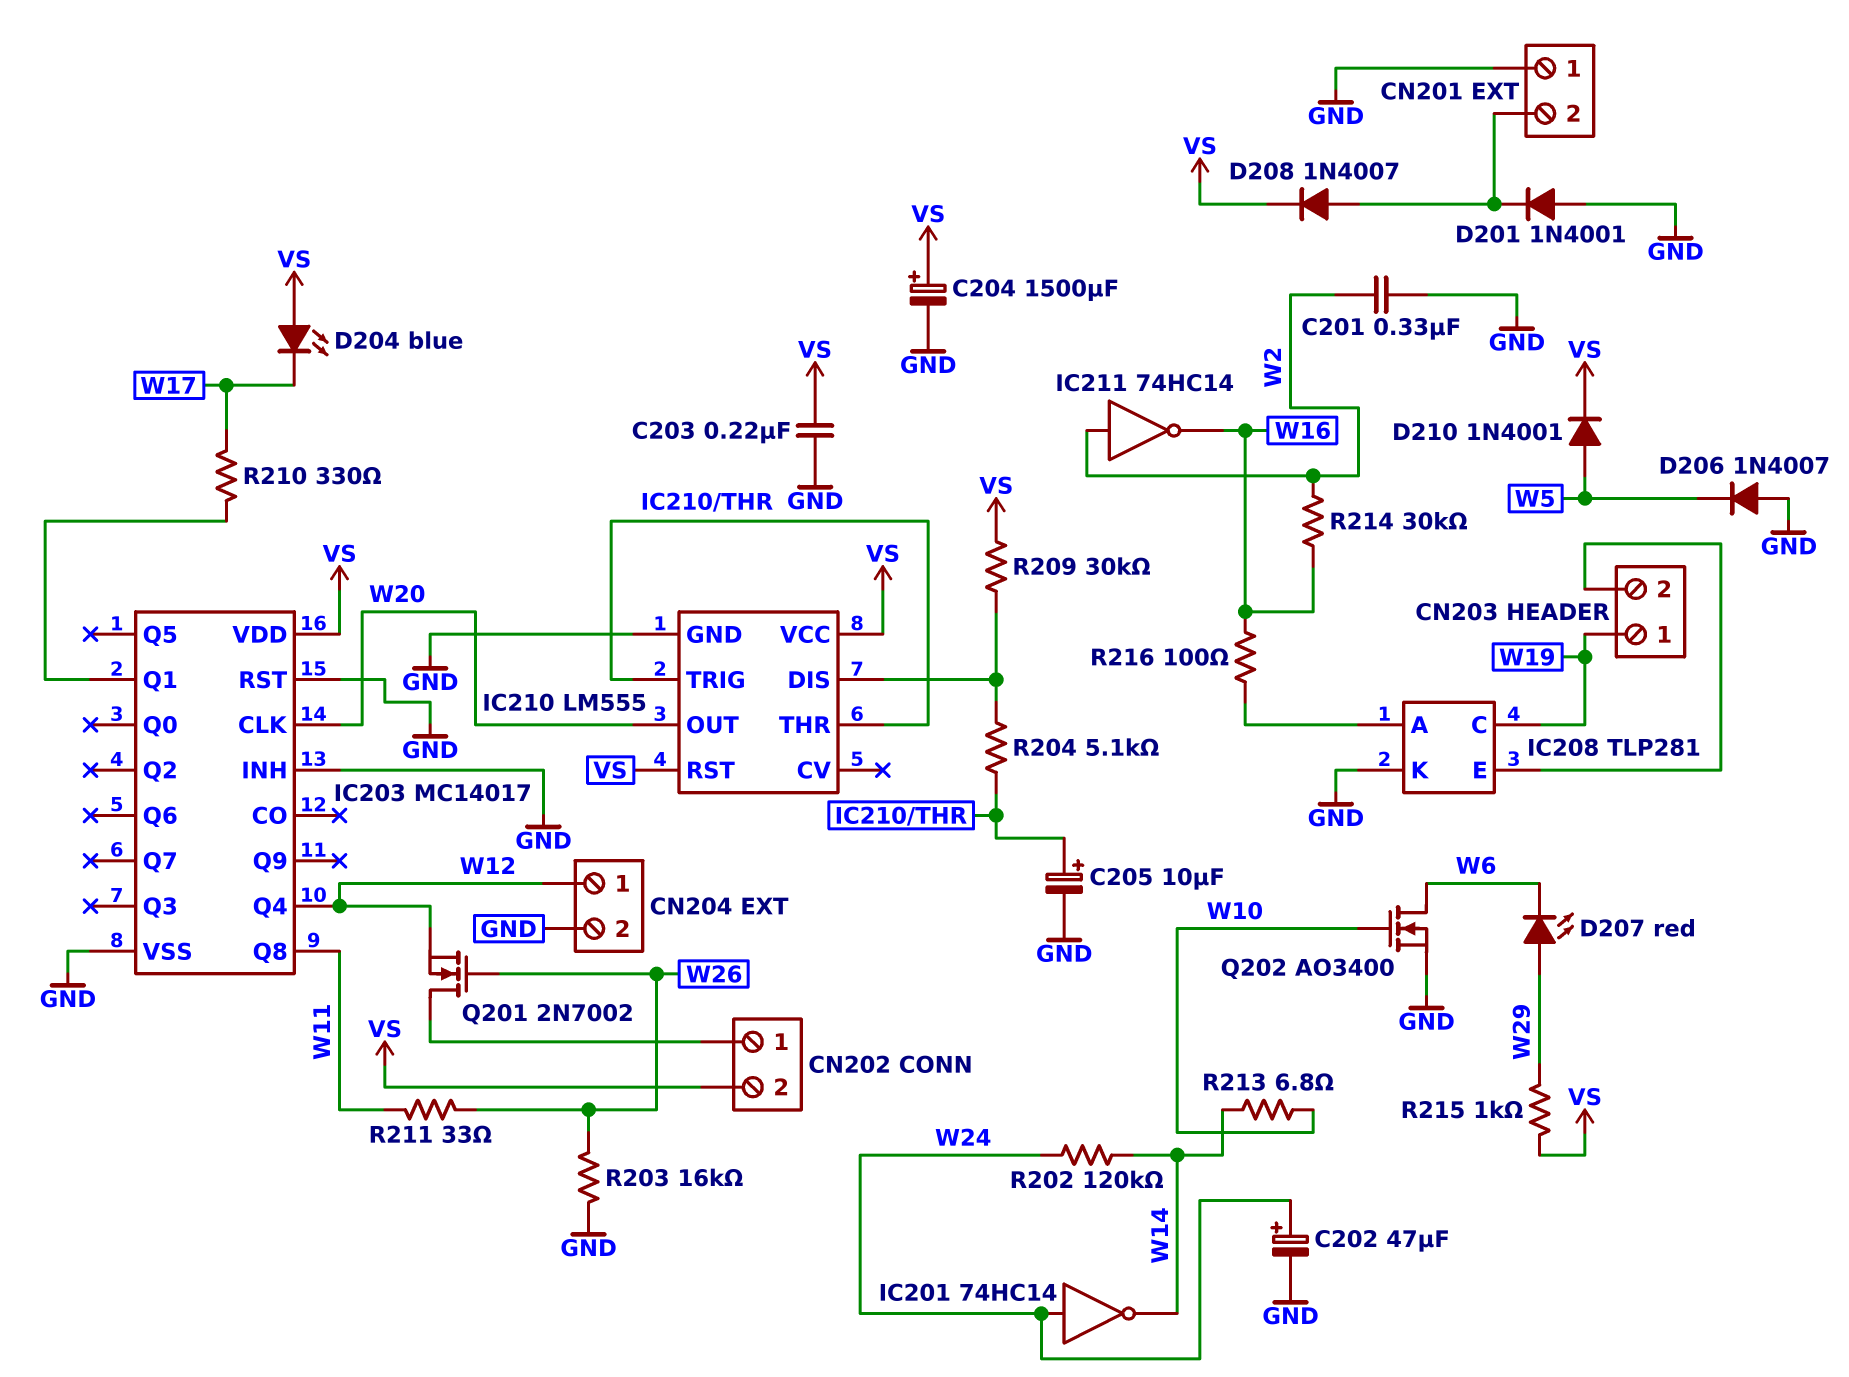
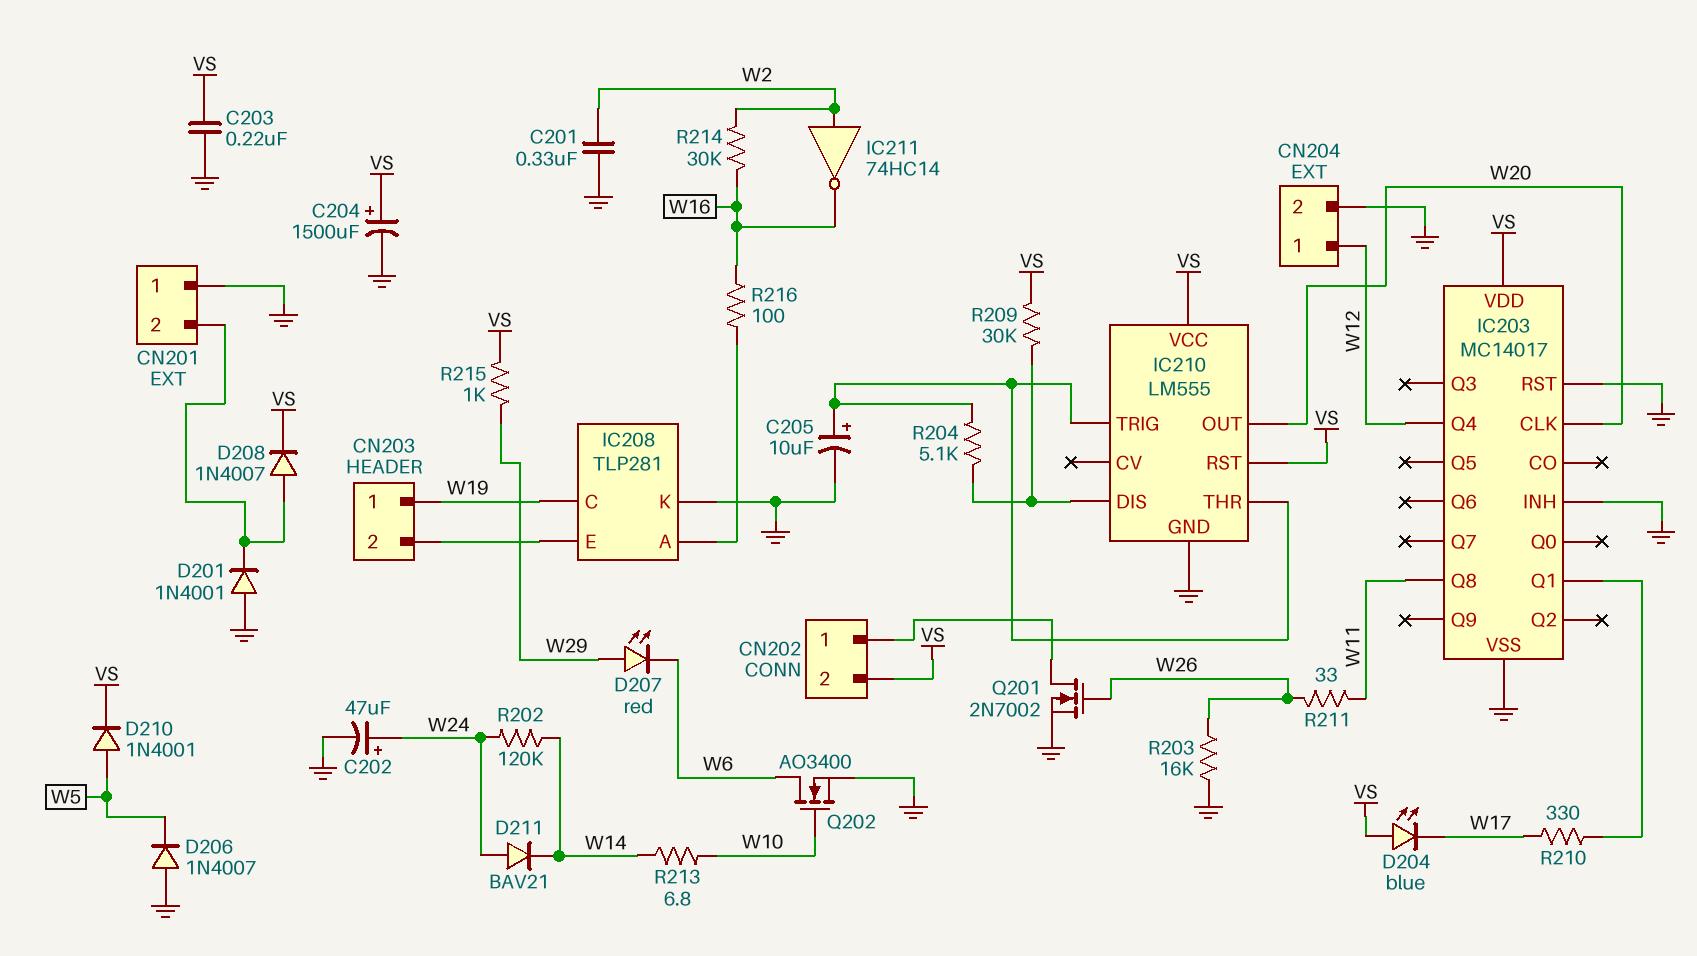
D211: none -> diode BAV21 (A W24, K W14)
IC201: NOT 74HC14 (in W24, out W14) -> none
Q201: NMOS 2N7002 (G W26, D CN202/1, S W12) -> NMOS 2N7002 (G W26, D CN202/1, S GND)

